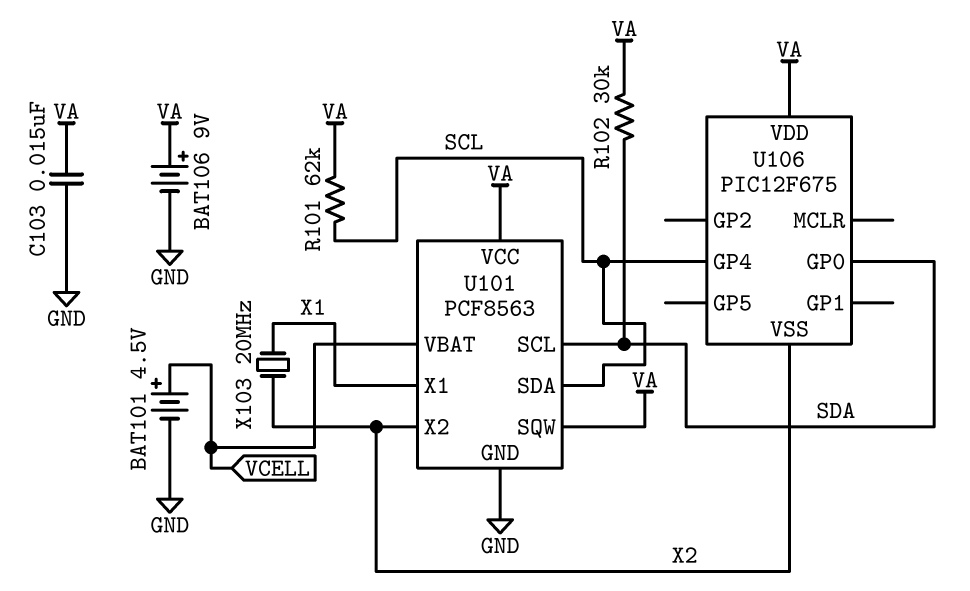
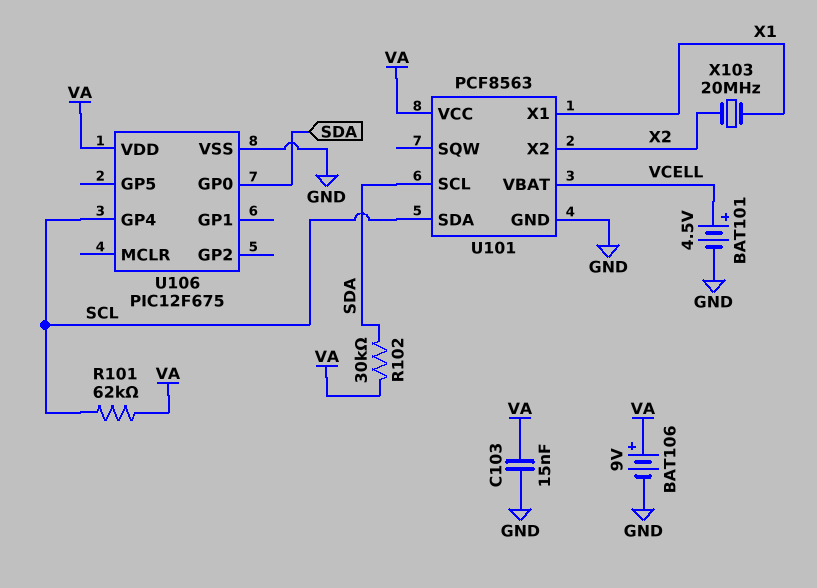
U101 pin SQW: VA -> none
U106 pin VSS: X2 -> GND

